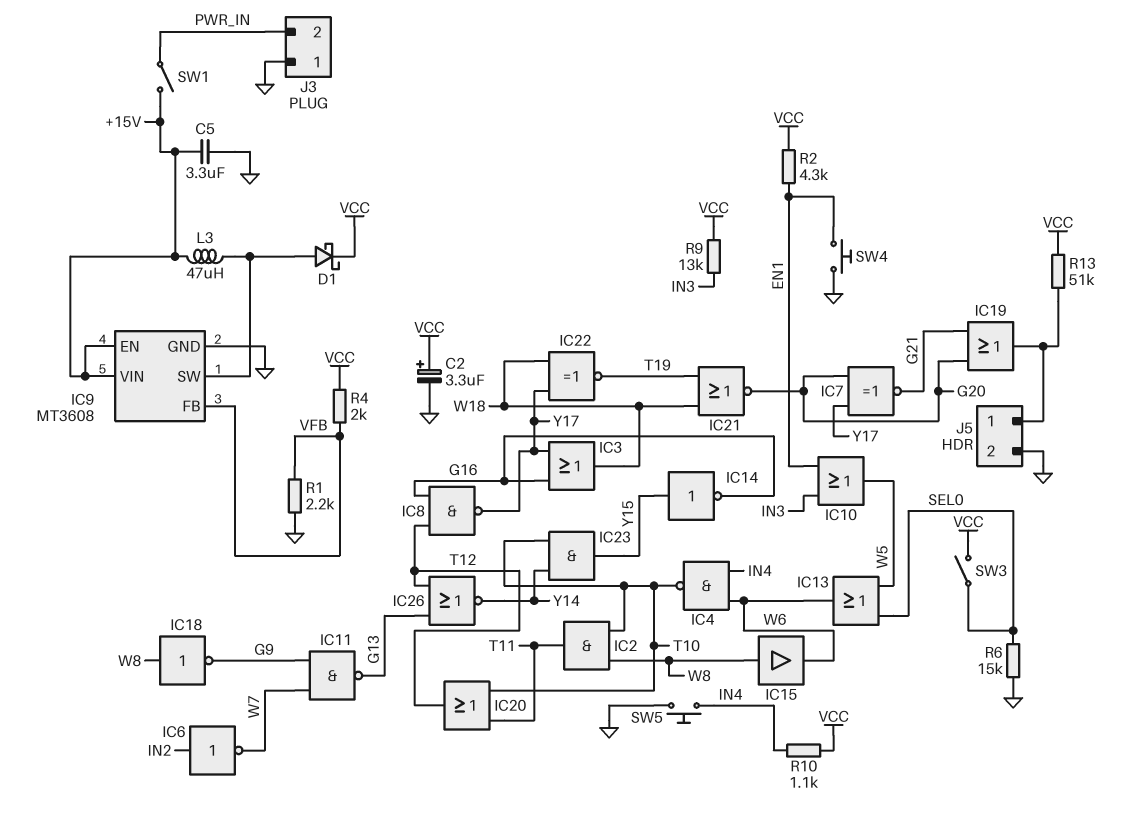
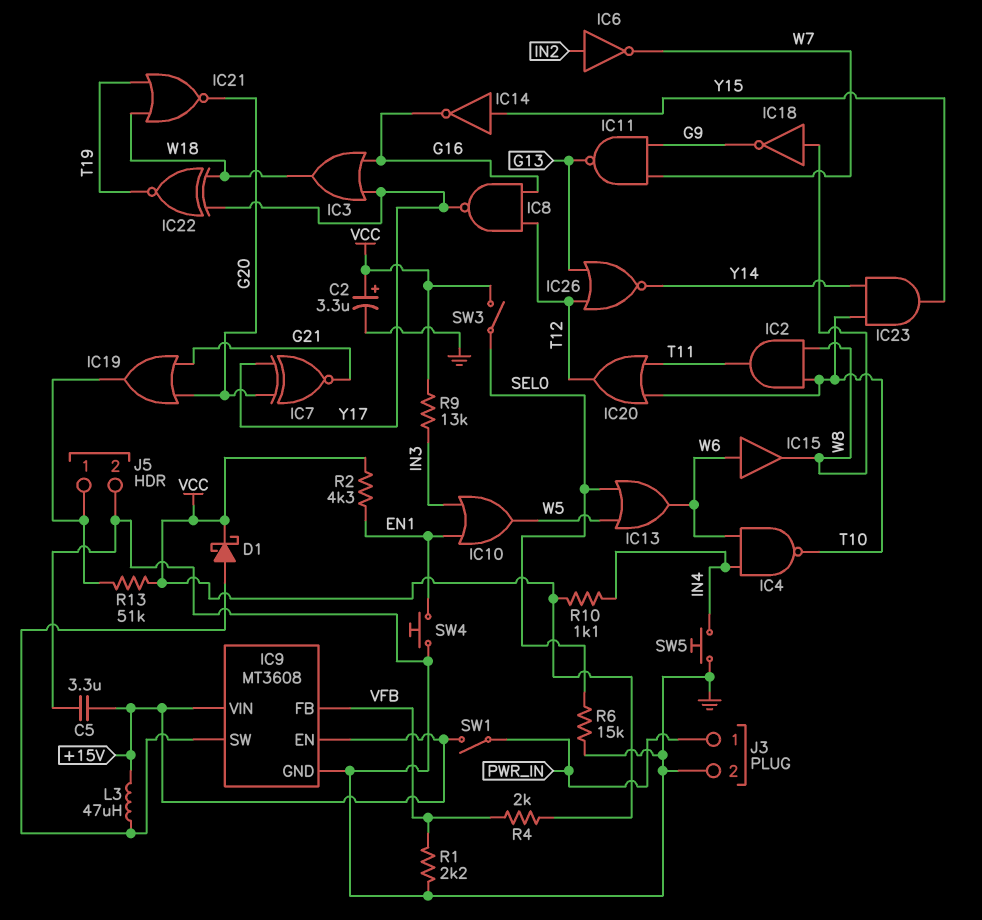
IC15: buffer (in W8, out W6) -> buffer (in W6, out W8)
J3 pin 1: GND -> PWR_IN
J3 pin 2: PWR_IN -> GND

